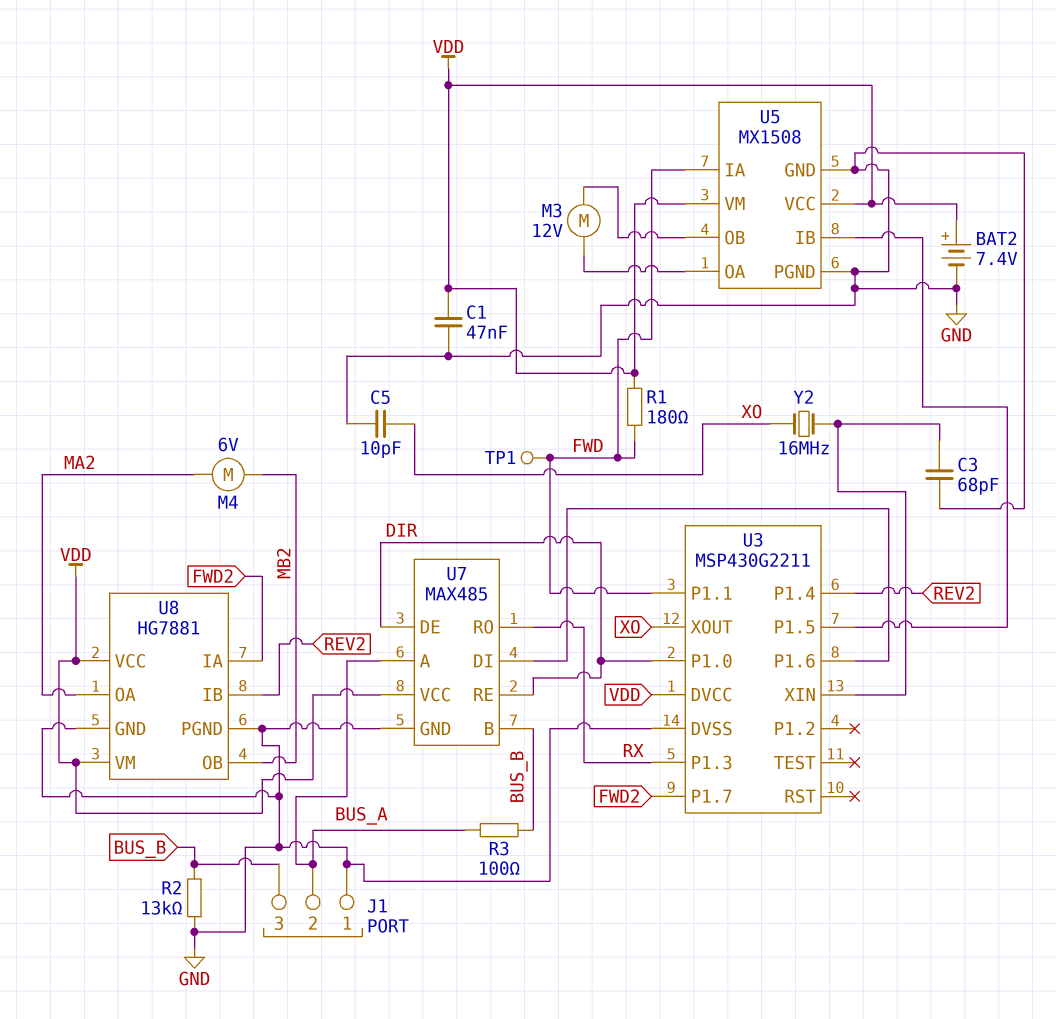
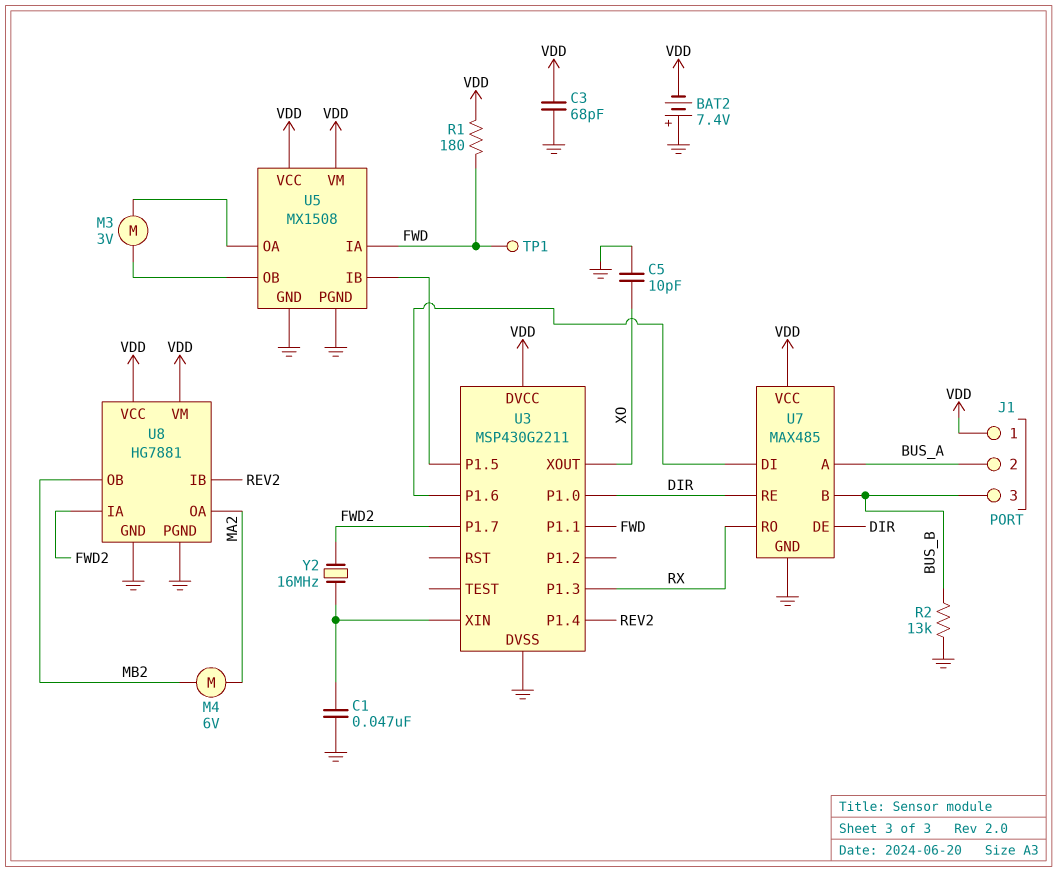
BAT2: 7.4V (plus VDD, minus GND) -> 7.4V (plus GND, minus VDD)
C1: 47nF (GND, VDD) -> 47nF (GND, U3/XIN)
C3: 68pF (GND, U3/XIN) -> 68pF (GND, VDD)
J1 pin 1: GND -> VDD
M3: motor 12V (U5/OA, U5/OB) -> motor 3V (U5/OA, U5/OB)
R3: 100 (BUS_A, BUS_B) -> none
Y2: 16MHz (U3/XIN, XO) -> 16MHz (FWD2, U3/XIN)

